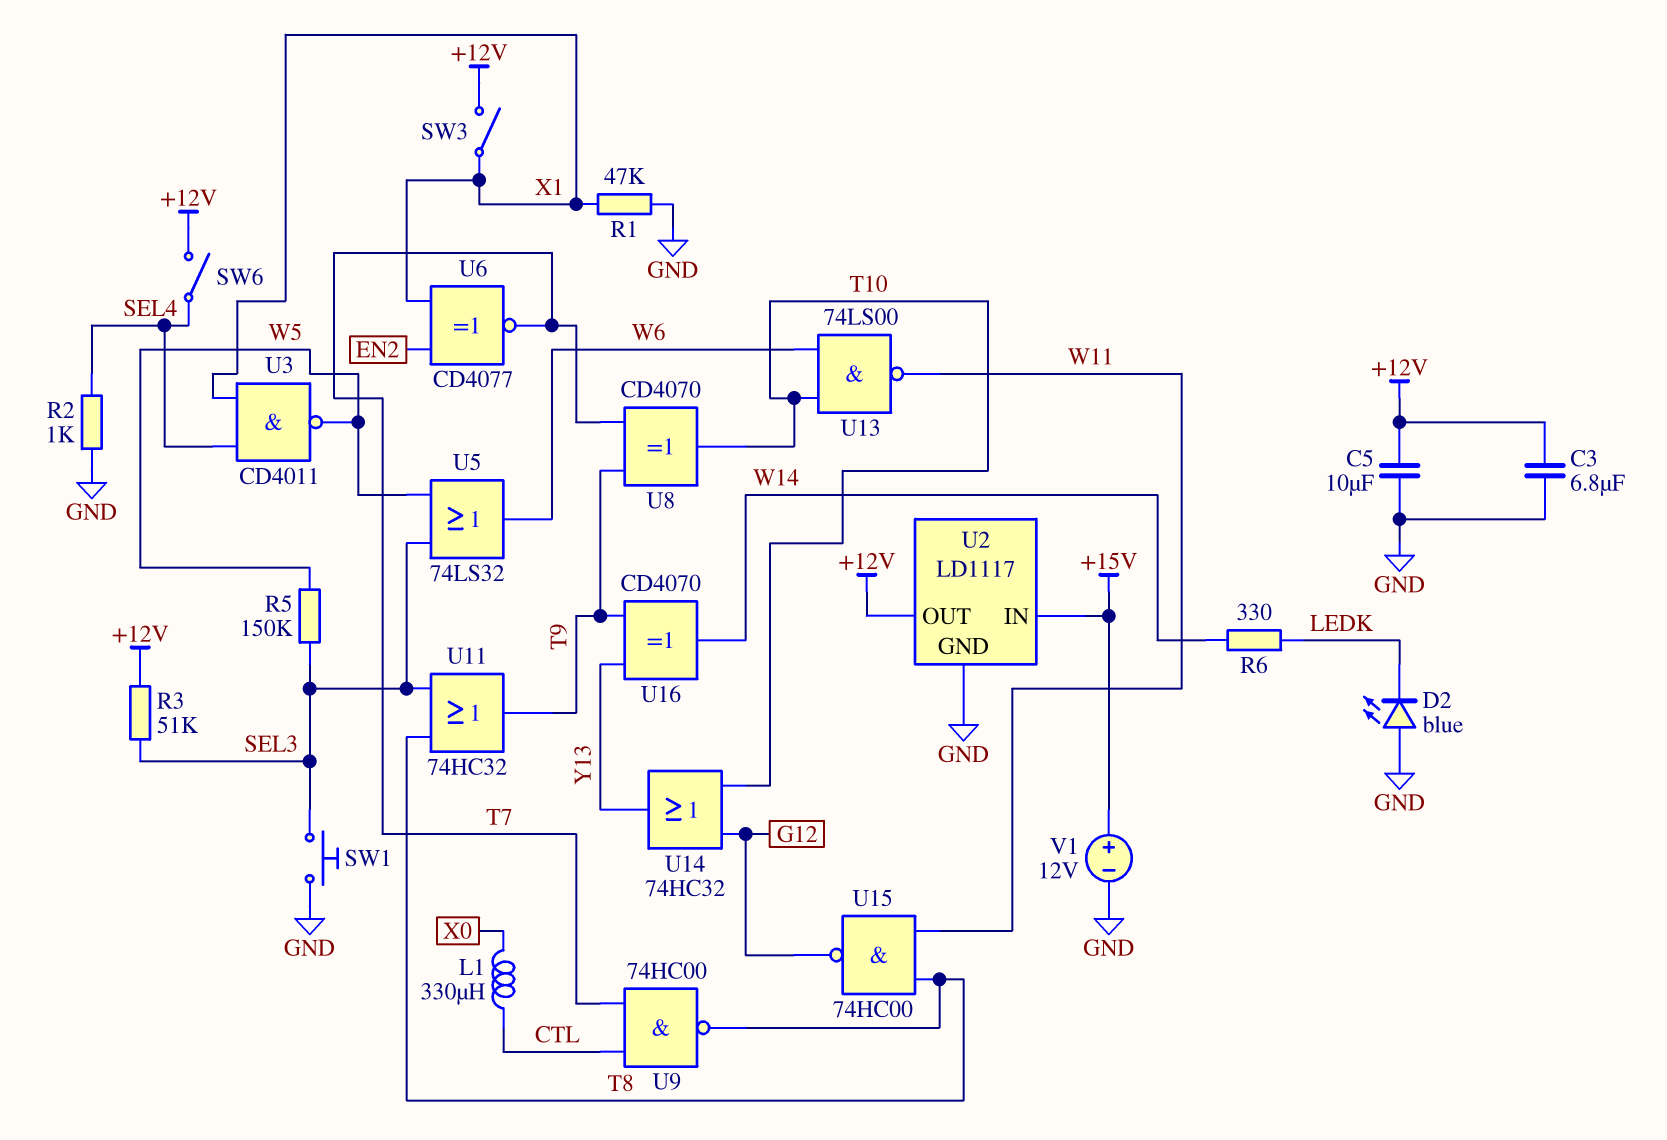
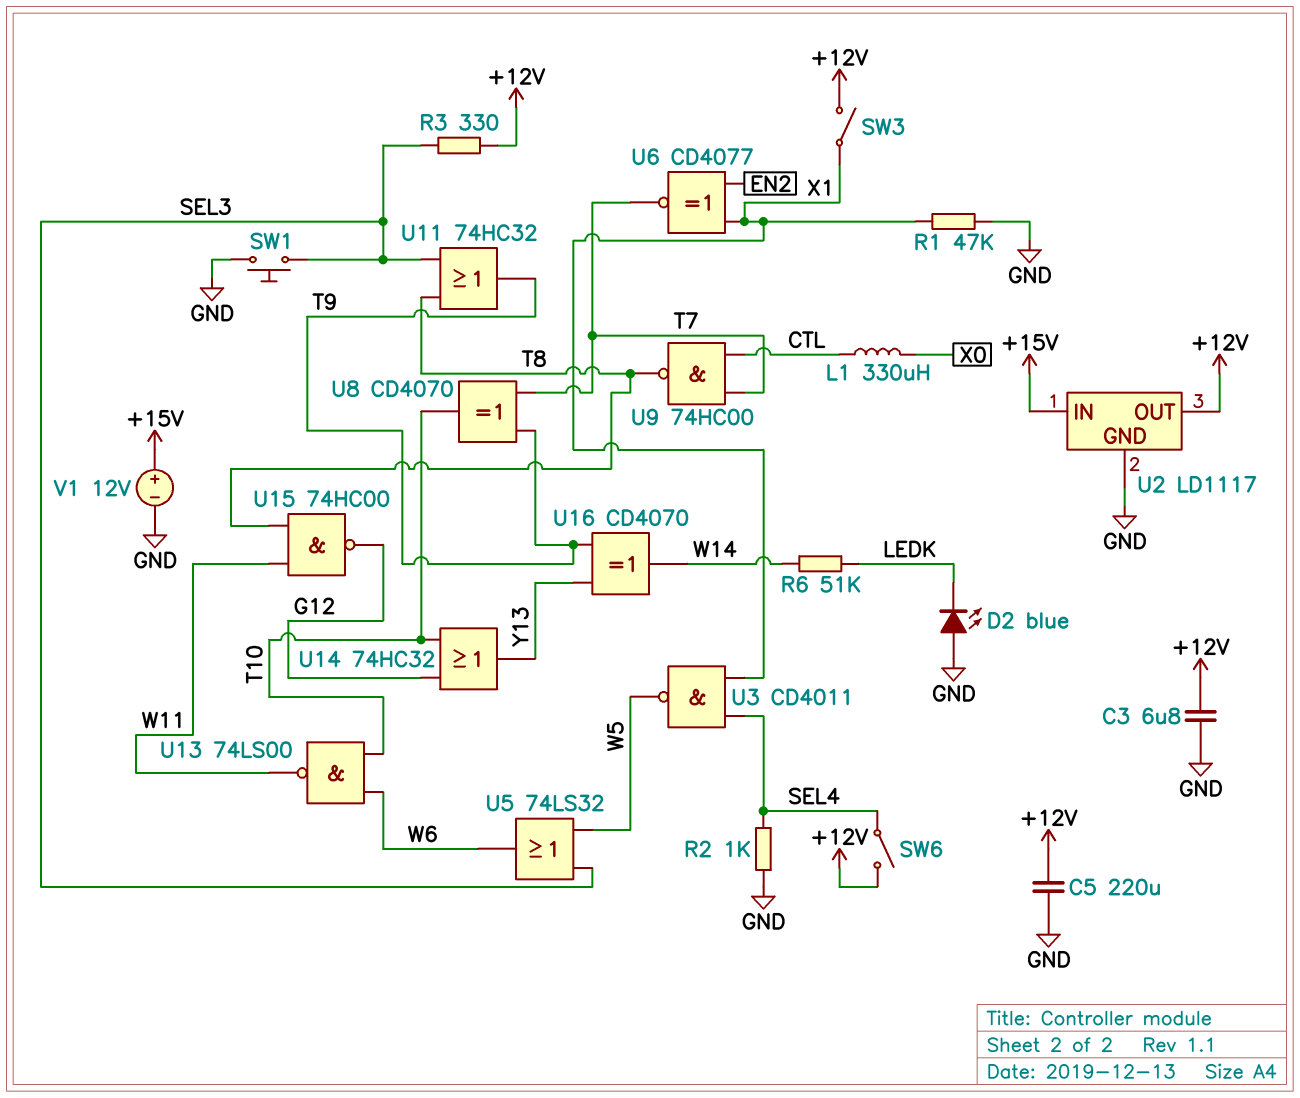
C5: 10uF (+12V, GND) -> 220uF (+12V, GND)
R3: 51k (+12V, SEL3) -> 330 (+12V, SEL3)
R5: 150k (SEL3, W5) -> none
R6: 330 (LEDK, W14) -> 51k (LEDK, W14)

